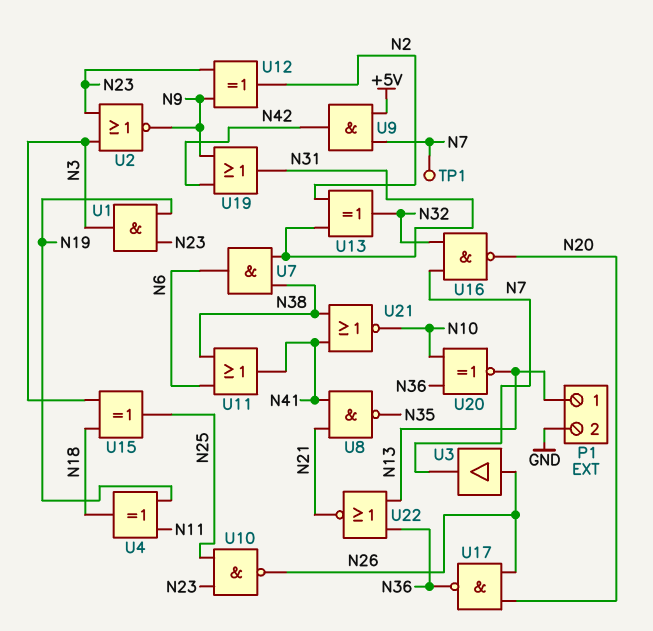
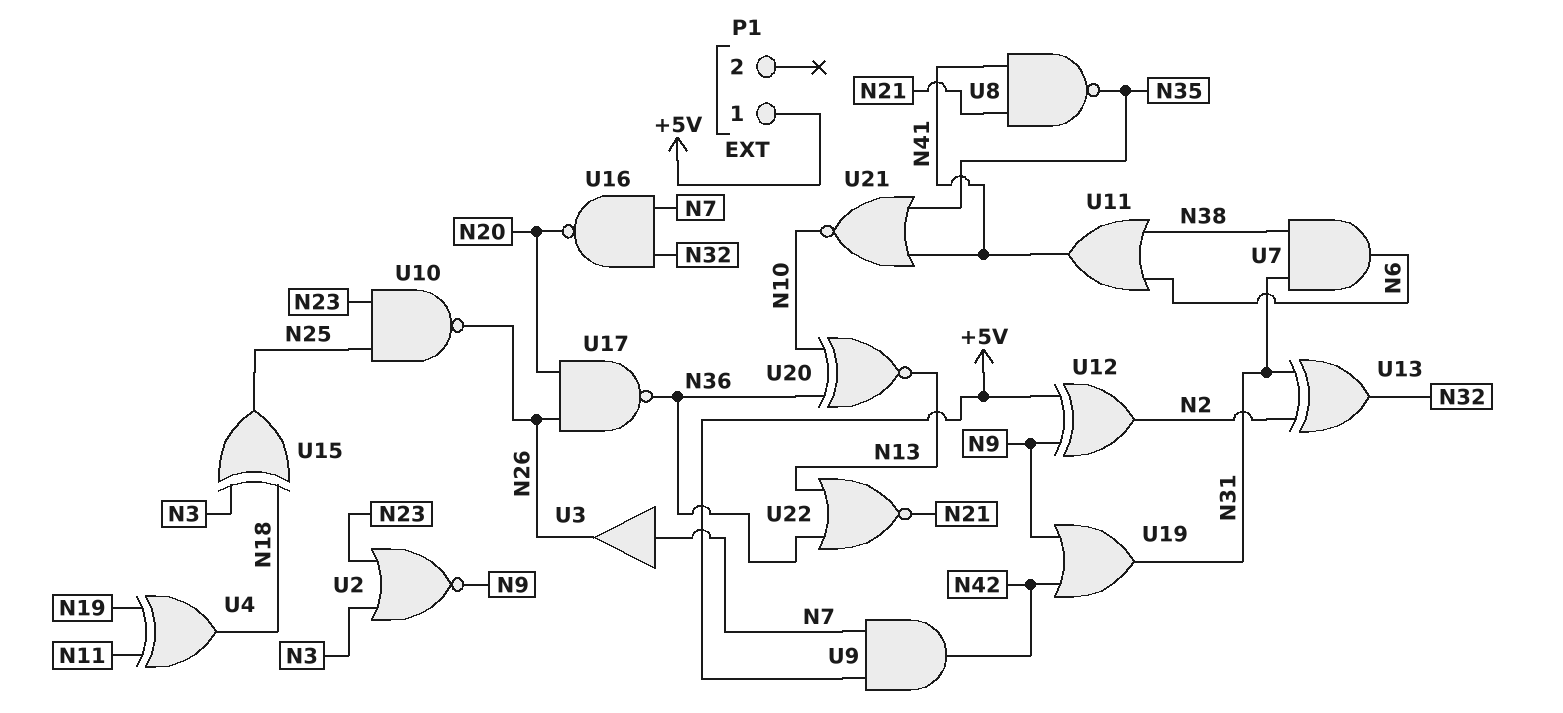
P1 pin 1: N13 -> +5V
P1 pin 2: GND -> none
TP1: test point (N7) -> none
U1: AND (in N19, in N23, out N3) -> none
U3: buffer (in N26, out N7) -> buffer (in N7, out N26)
U12: XOR (in N9, in N23, out N2) -> XOR (in +5V, in N9, out N2)
U21: NOR (in N38, in N41, out N10) -> NOR (in N35, in N41, out N10)

